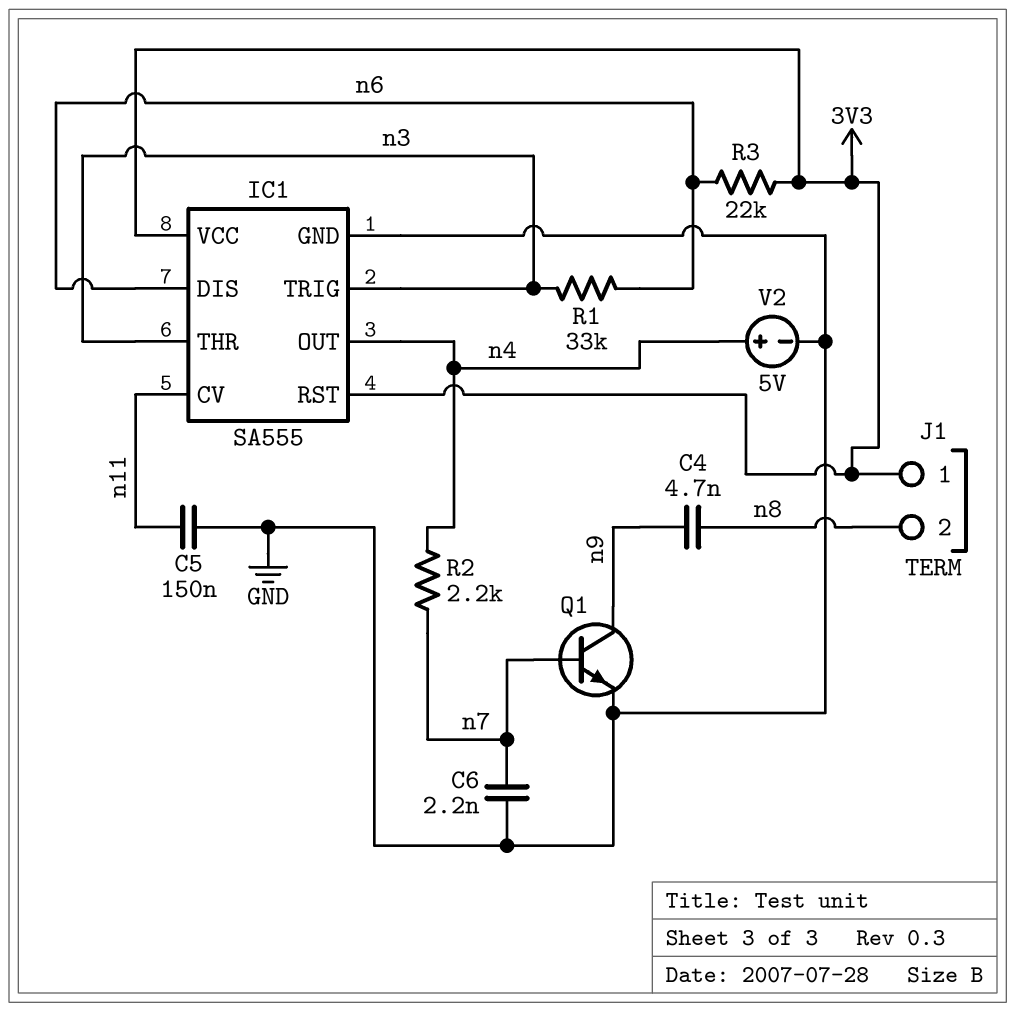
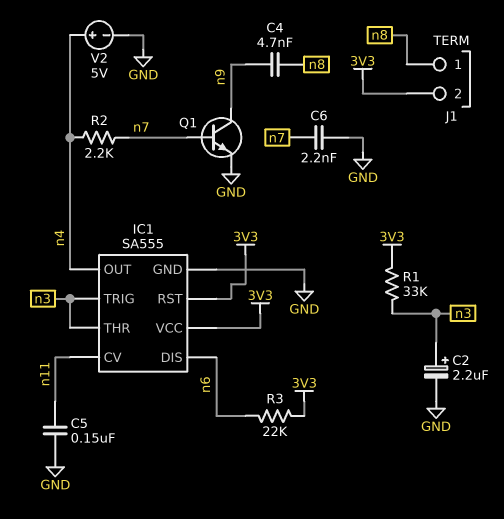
C2: none -> 2.2uF (plus n3, minus GND)
J1 pin 1: 3V3 -> n8
J1 pin 2: n8 -> 3V3
R1: 33k (n3, n6) -> 33k (3V3, n3)

